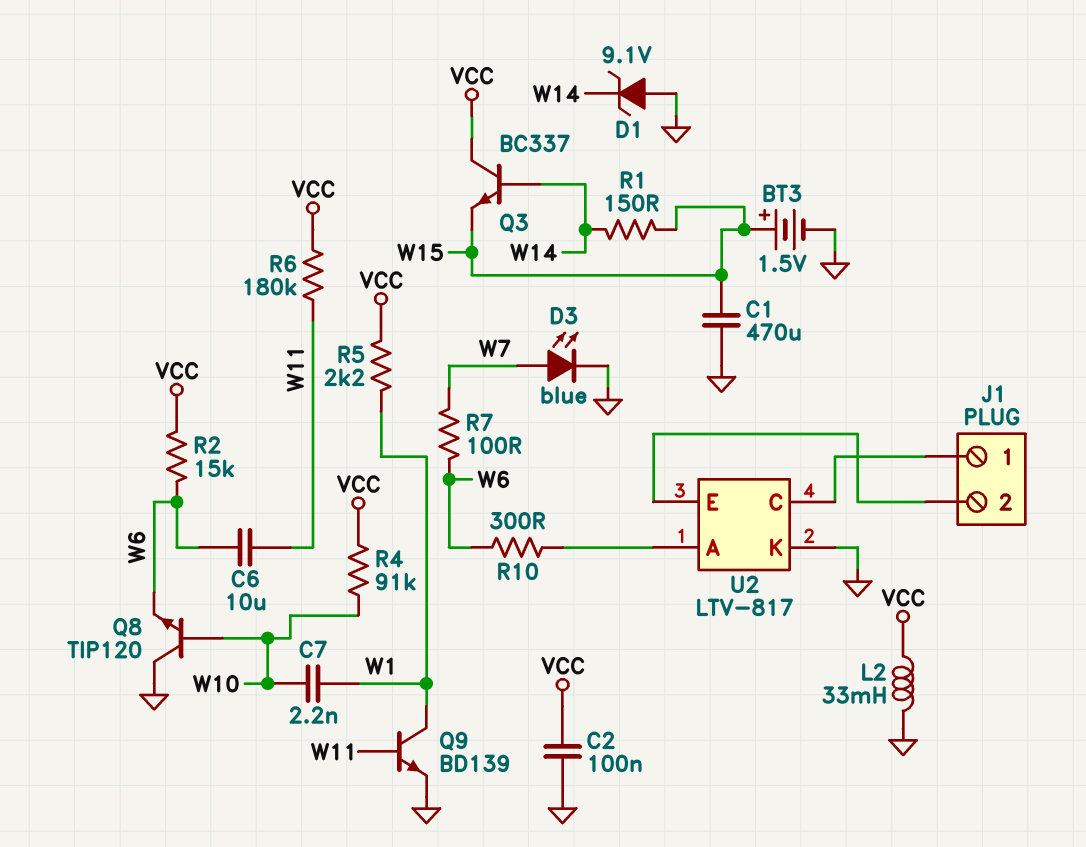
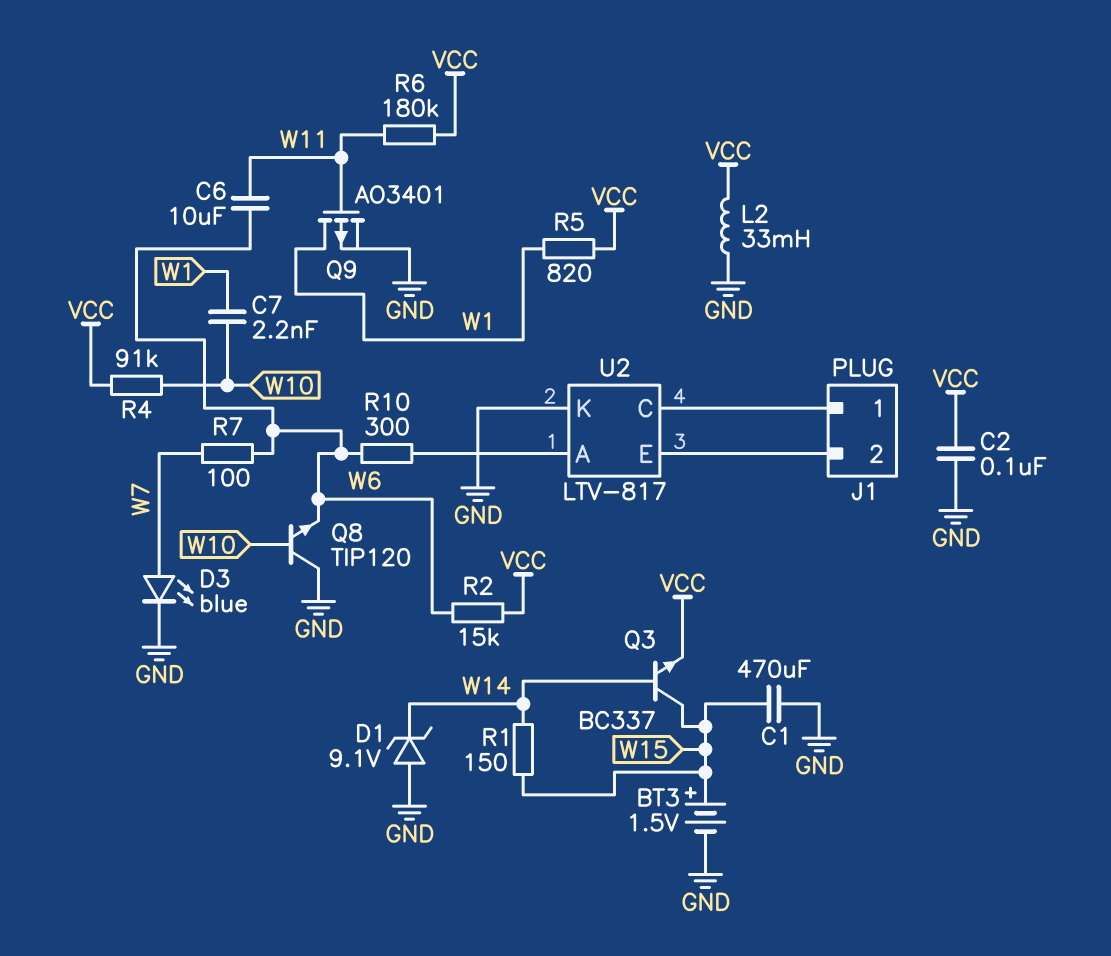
Q3: NPN BC337 (B W14, C VCC, E W15) -> NPN BC337 (B W14, C W15, E VCC)
Q9: NPN BD139 (B W11, C W1, E GND) -> PMOS AO3401 (G W11, D W1, S GND)
R5: 2.2k (VCC, W1) -> 820 (VCC, W1)

